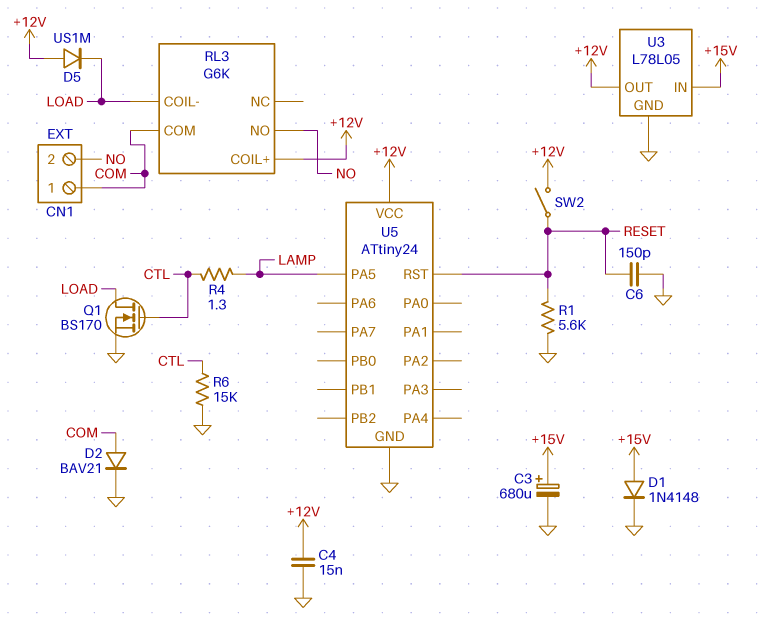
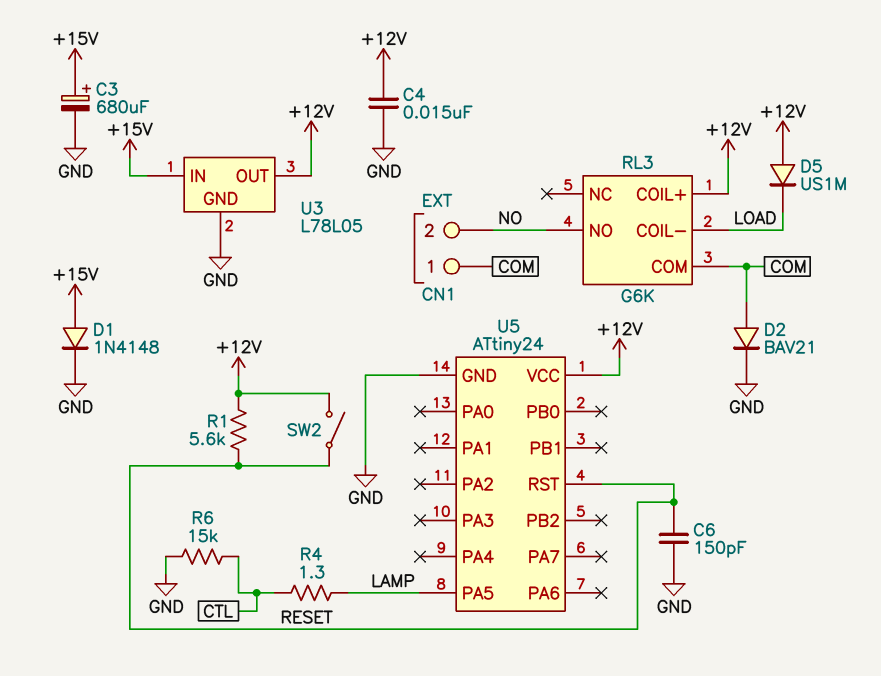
Q1: NMOS BS170 (G CTL, D LOAD, S GND) -> none
R1: 5.6k (GND, RESET) -> 5.6k (+12V, RESET)

